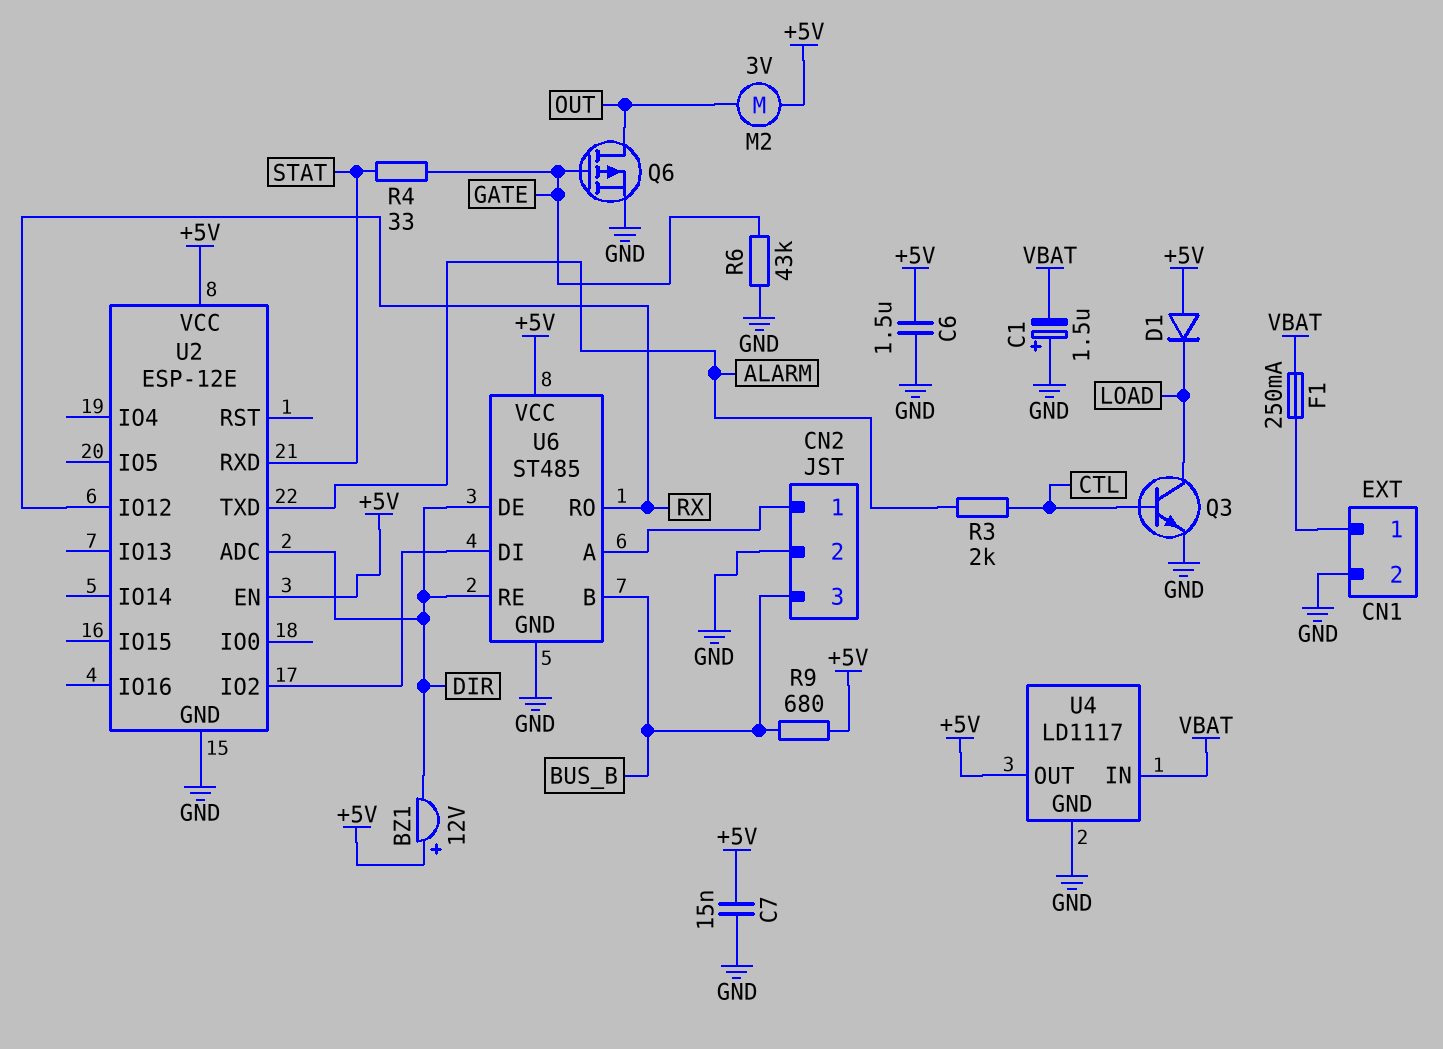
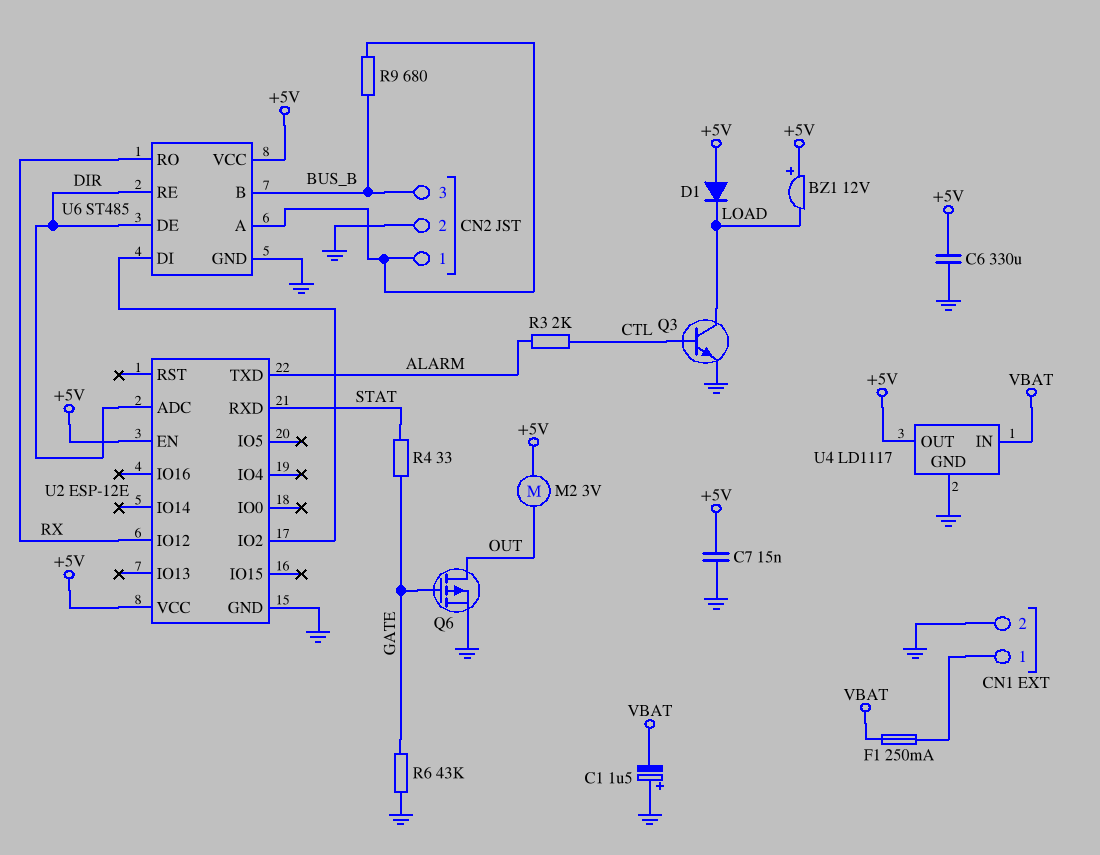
BZ1: buzzer 12V (plus +5V, minus DIR) -> buzzer 12V (plus +5V, minus LOAD)
C6: 1.5uF (+5V, GND) -> 330uF (+5V, GND)
R9: 680 (+5V, BUS_B) -> 680 (BUS_B, CN2/1)

